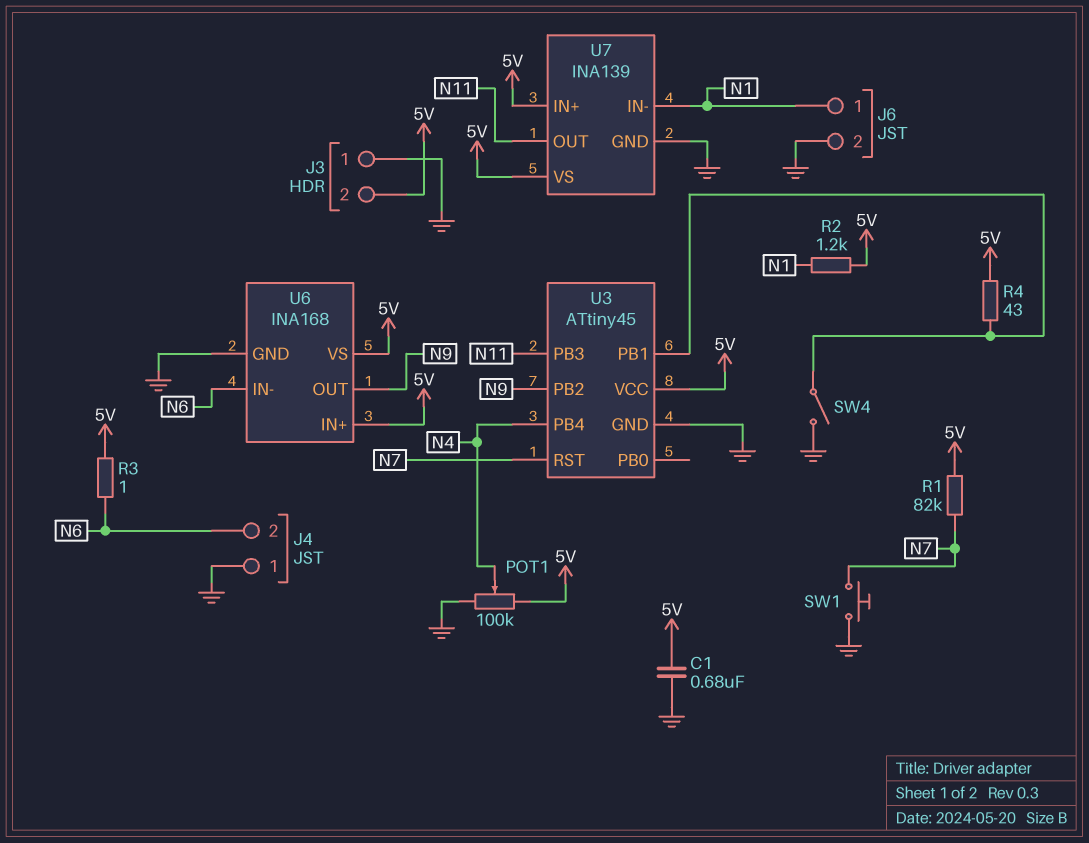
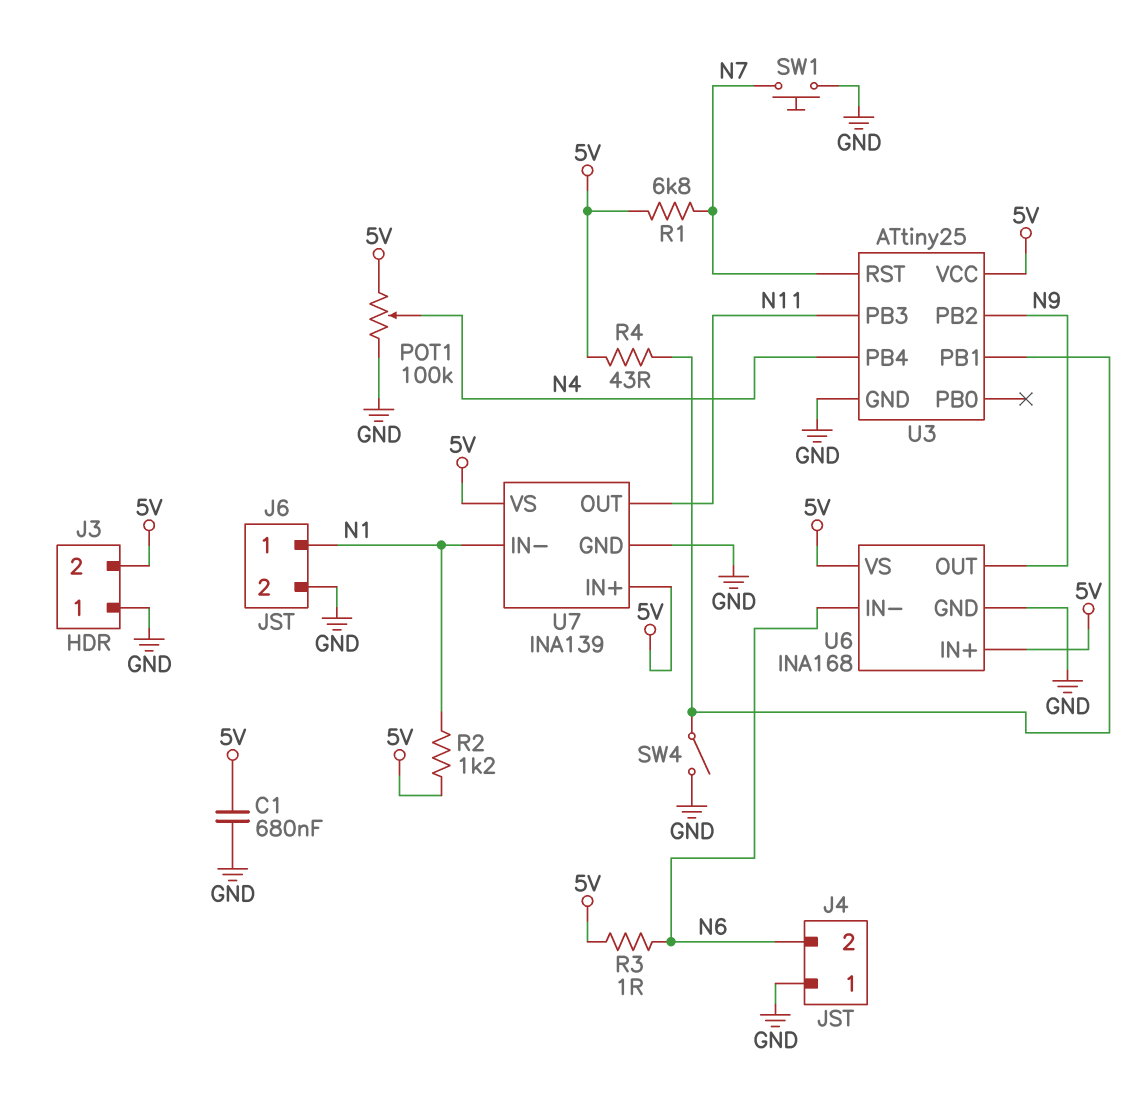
R1: 82k (5V, N7) -> 6.8k (5V, N7)
U3: ATtiny45 -> ATtiny25

